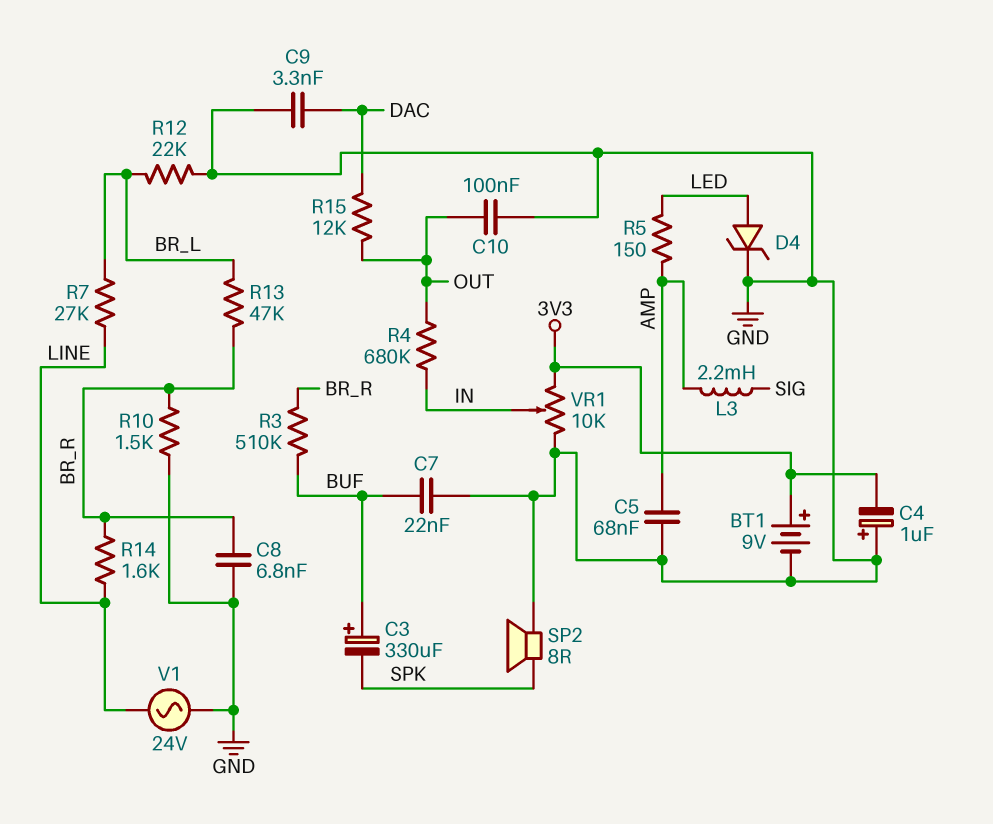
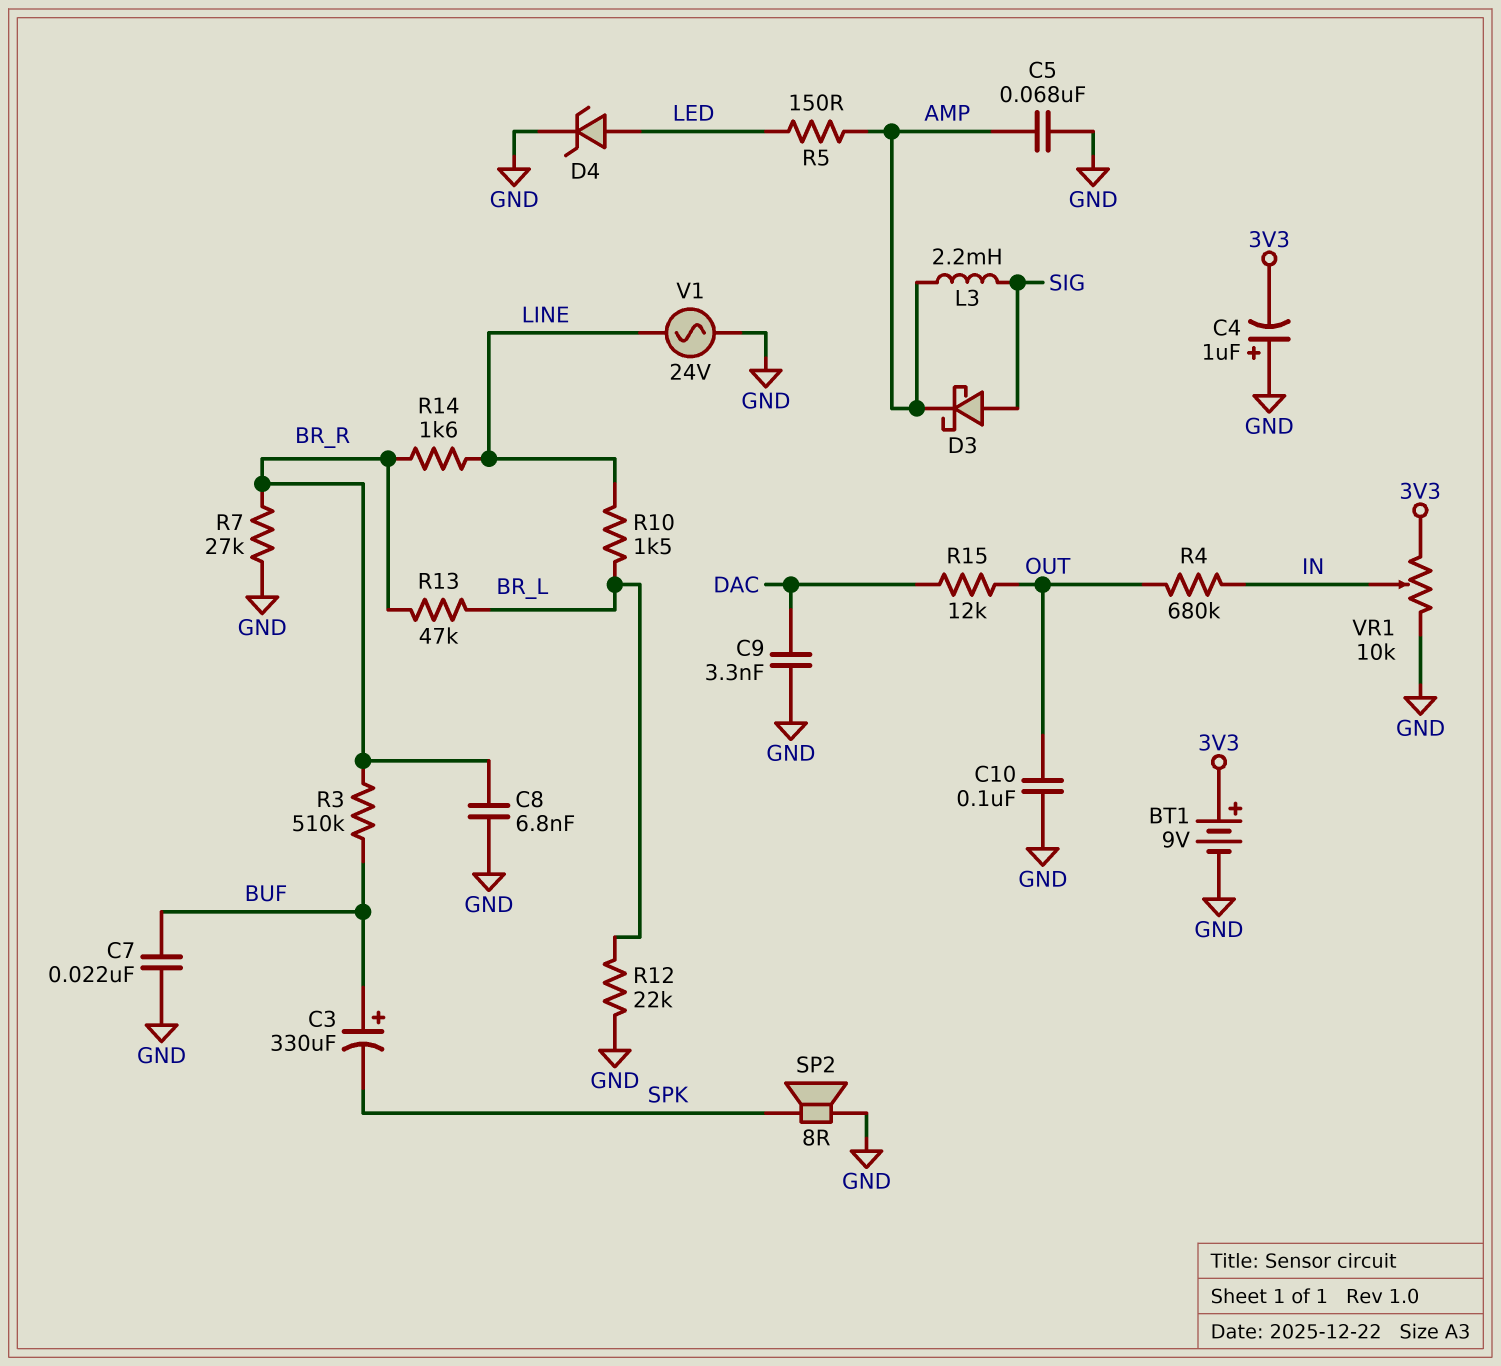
D3: none -> schottky (A SIG, K AMP)
R7: 27k (BR_L, LINE) -> 27k (BR_R, GND)
R10: 1.5k (BR_R, GND) -> 1.5k (BR_L, LINE)

